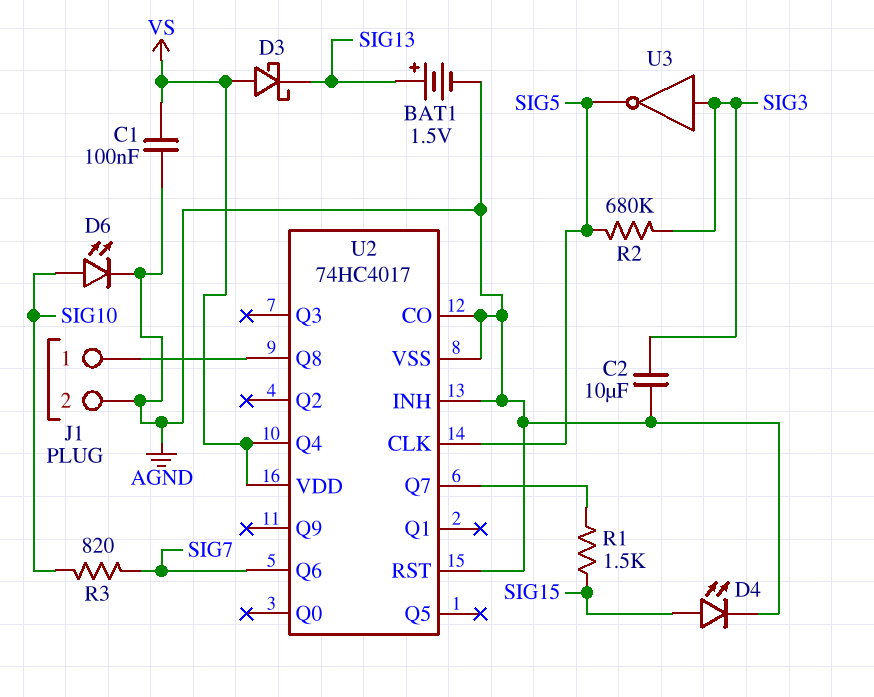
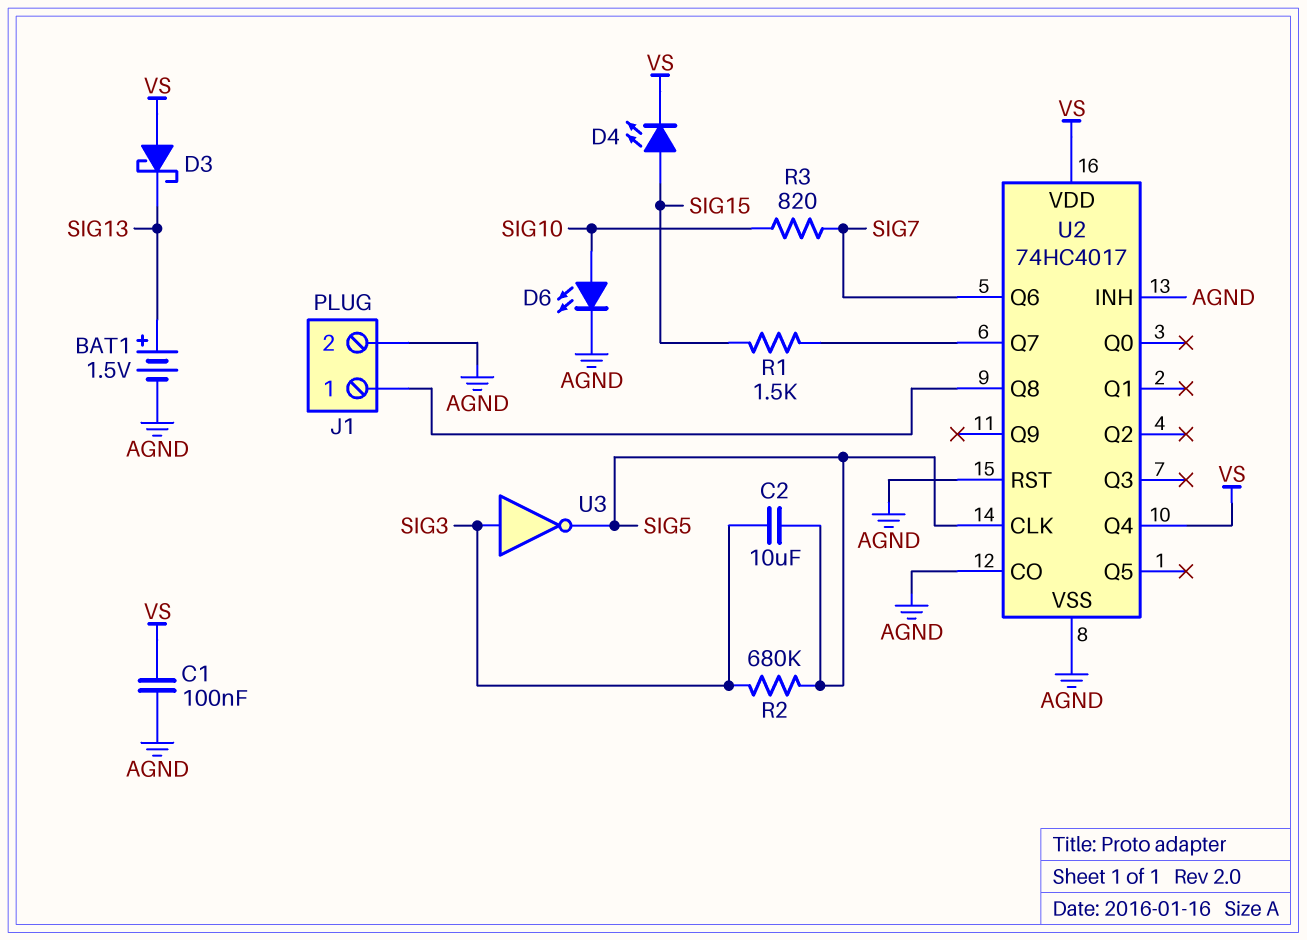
C2: 10uF (AGND, SIG3) -> 10uF (SIG3, SIG5)
D4: LED (A SIG15, K AGND) -> LED (A SIG15, K VS)

